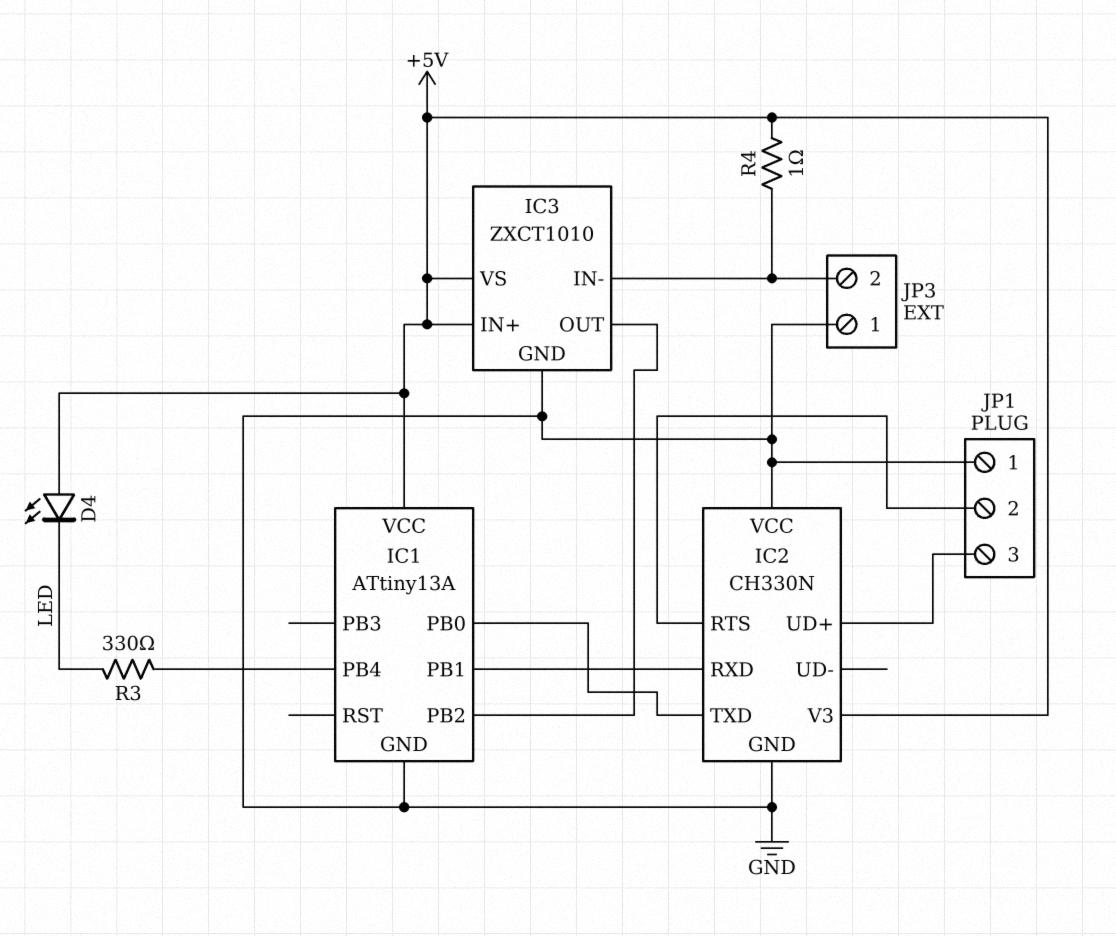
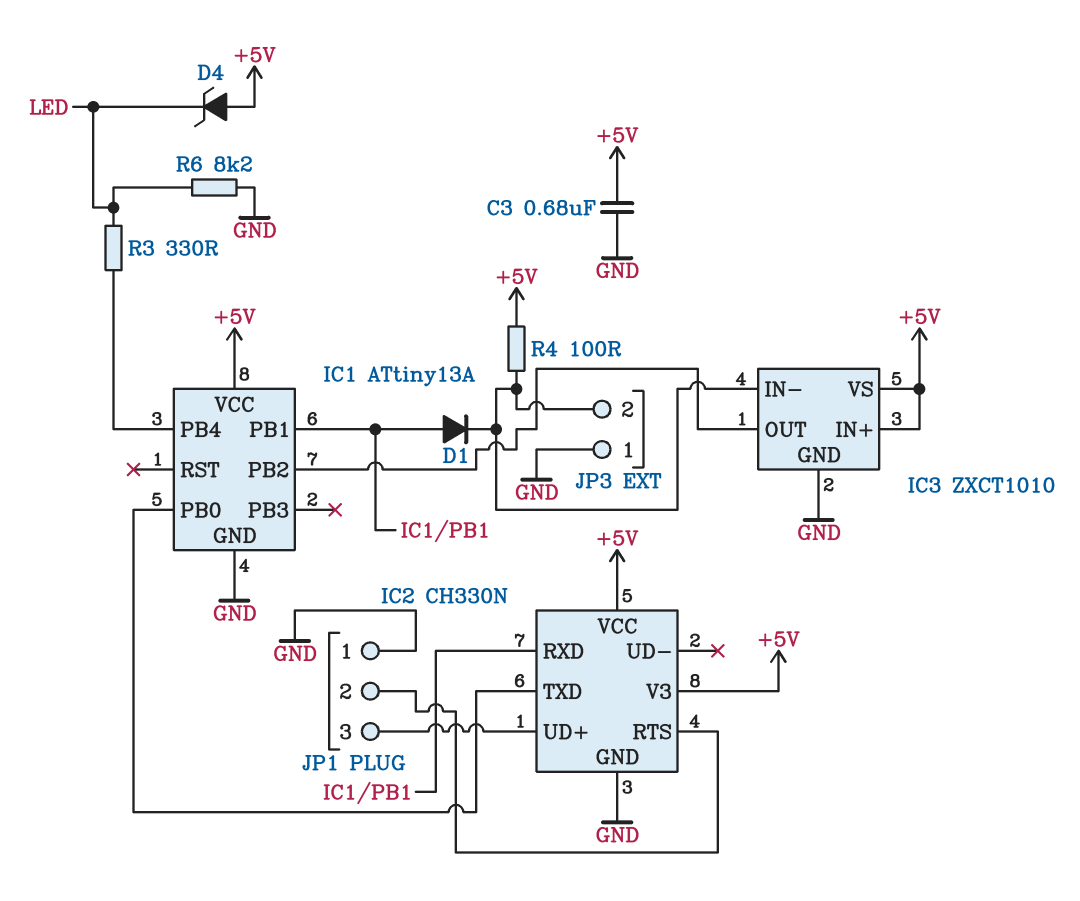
C3: none -> 680nF (+5V, GND)
D1: none -> diode (A IC1/PB1, K IC3/IN-)
D4: LED (A +5V, K LED) -> zener (A +5V, K LED)
IC2 pin VCC: GND -> +5V
R4: 1 (+5V, IC3/IN-) -> 100 (+5V, IC3/IN-)
R6: none -> 8.2k (GND, LED)

